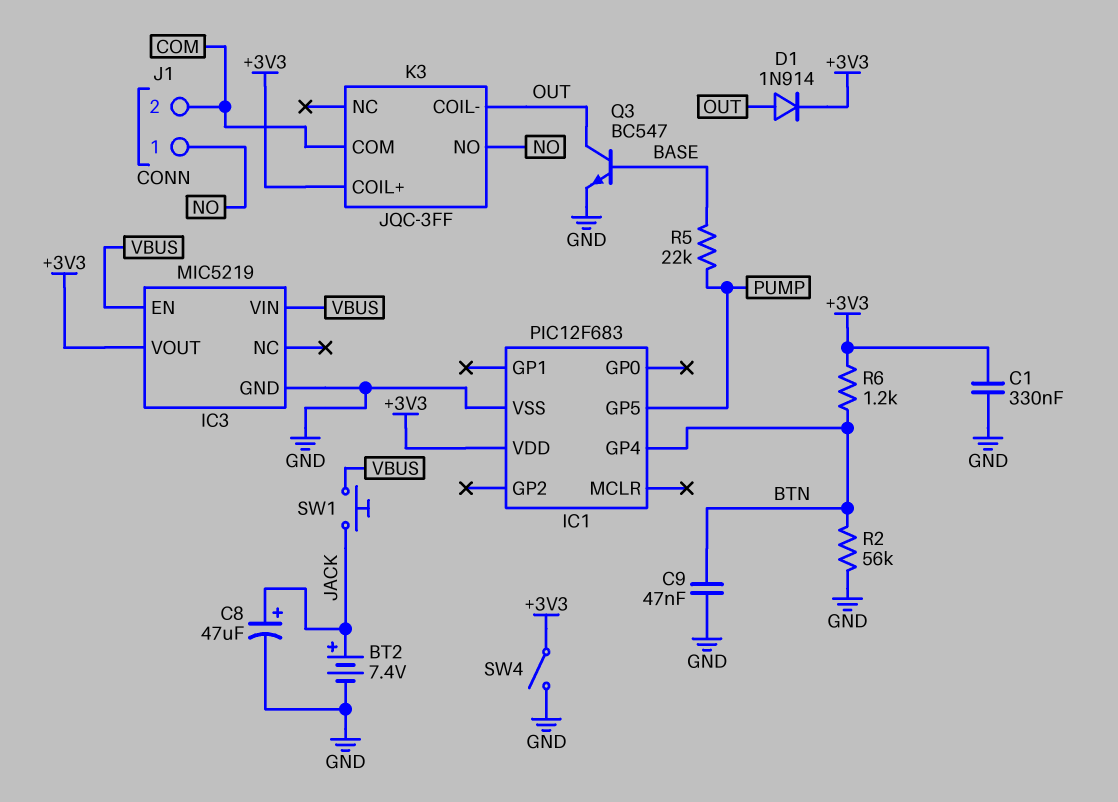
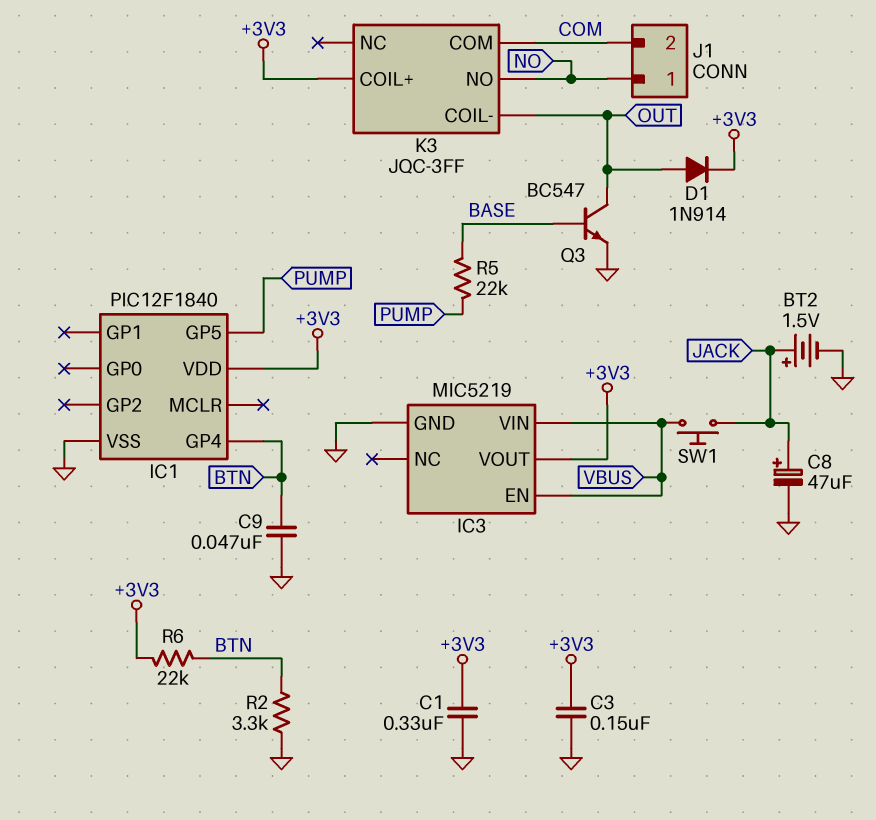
BT2: 7.4V (plus JACK, minus GND) -> 1.5V (plus JACK, minus GND)
C3: none -> 150nF (+3V3, GND)
IC1: PIC12F683 -> PIC12F1840
R2: 56k (BTN, GND) -> 3.3k (BTN, GND)
R6: 1.2k (+3V3, BTN) -> 22k (+3V3, BTN)
SW4: switch (+3V3, GND) -> none

